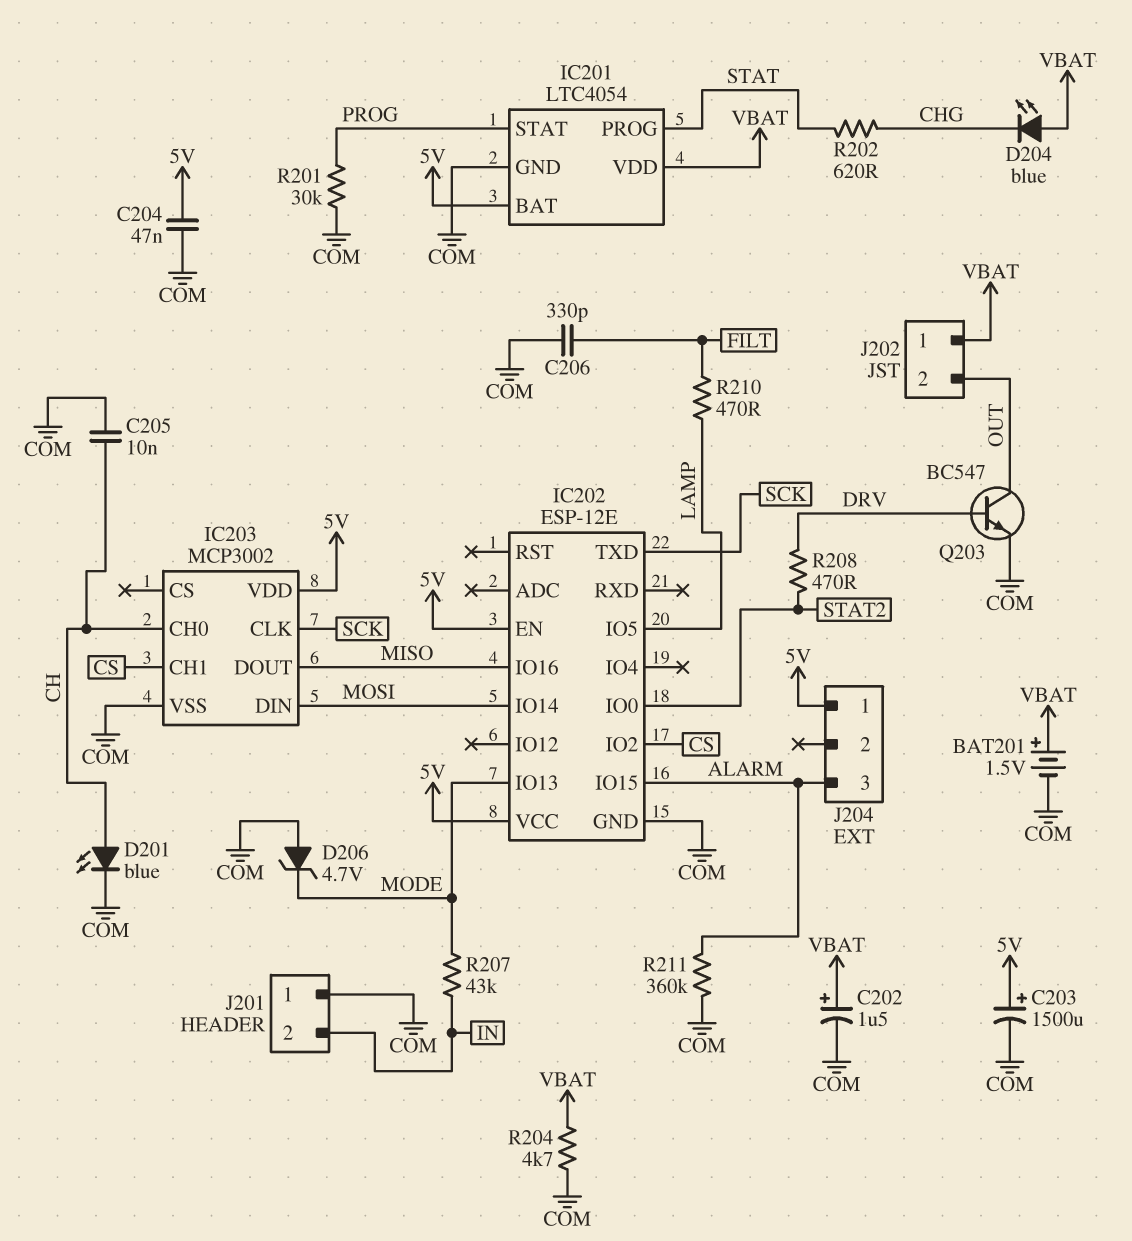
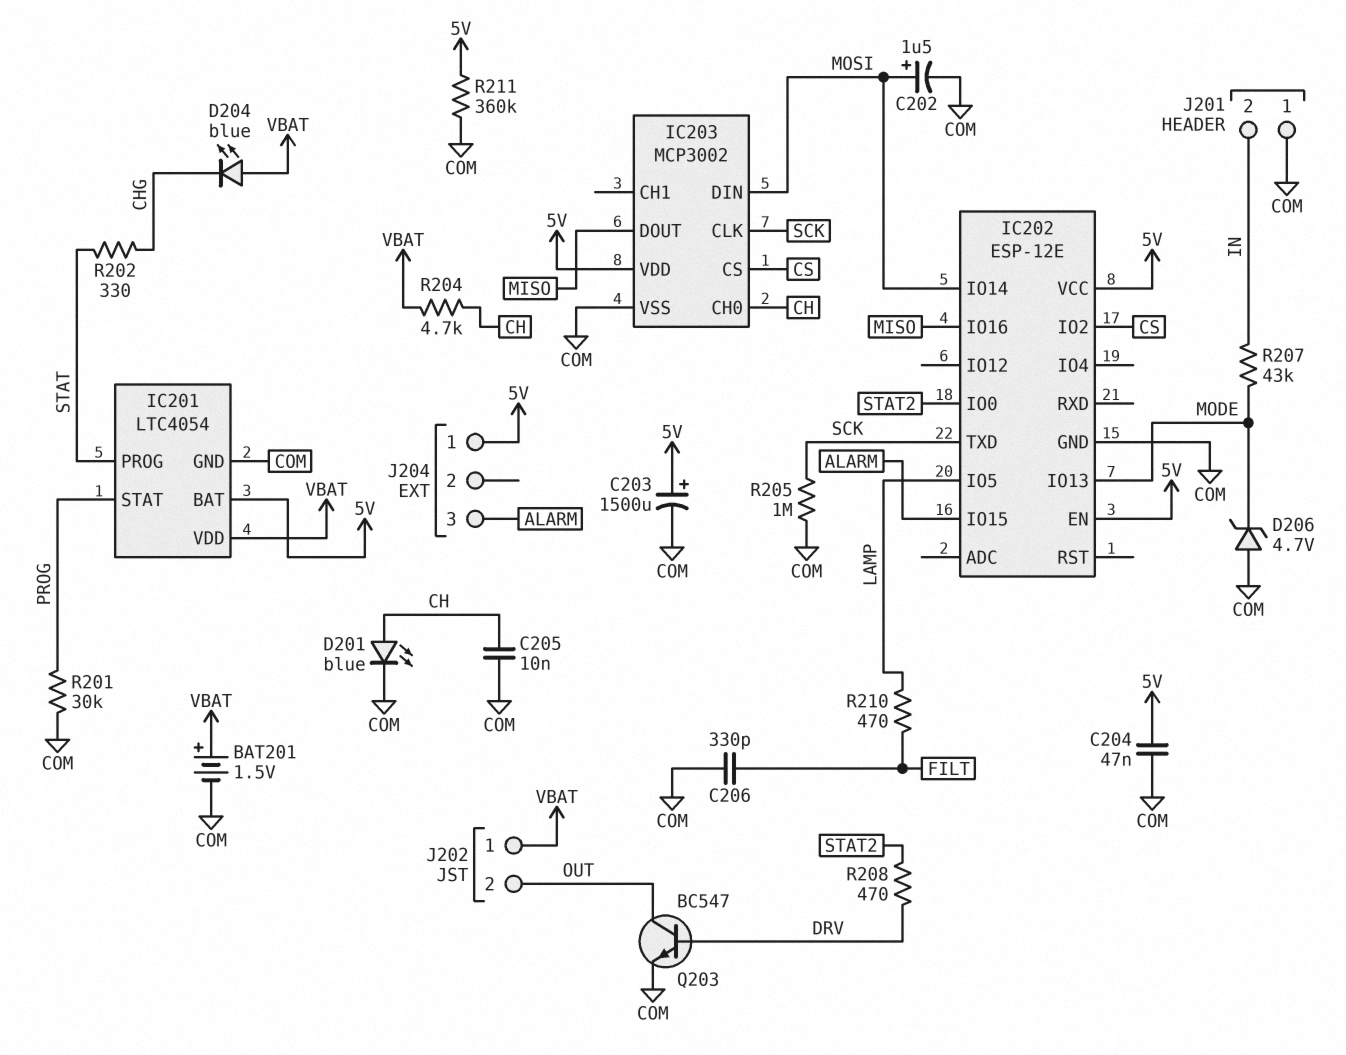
C202: 1.5uF (plus VBAT, minus COM) -> 1.5uF (plus MOSI, minus COM)
IC203 pin CH1: CS -> none
IC203 pin CS: none -> CS
R202: 620 (CHG, STAT) -> 330 (CHG, STAT)
R204: 4.7k (COM, VBAT) -> 4.7k (CH, VBAT)
R205: none -> 1M (COM, SCK)
R211: 360k (ALARM, COM) -> 360k (5V, COM)

